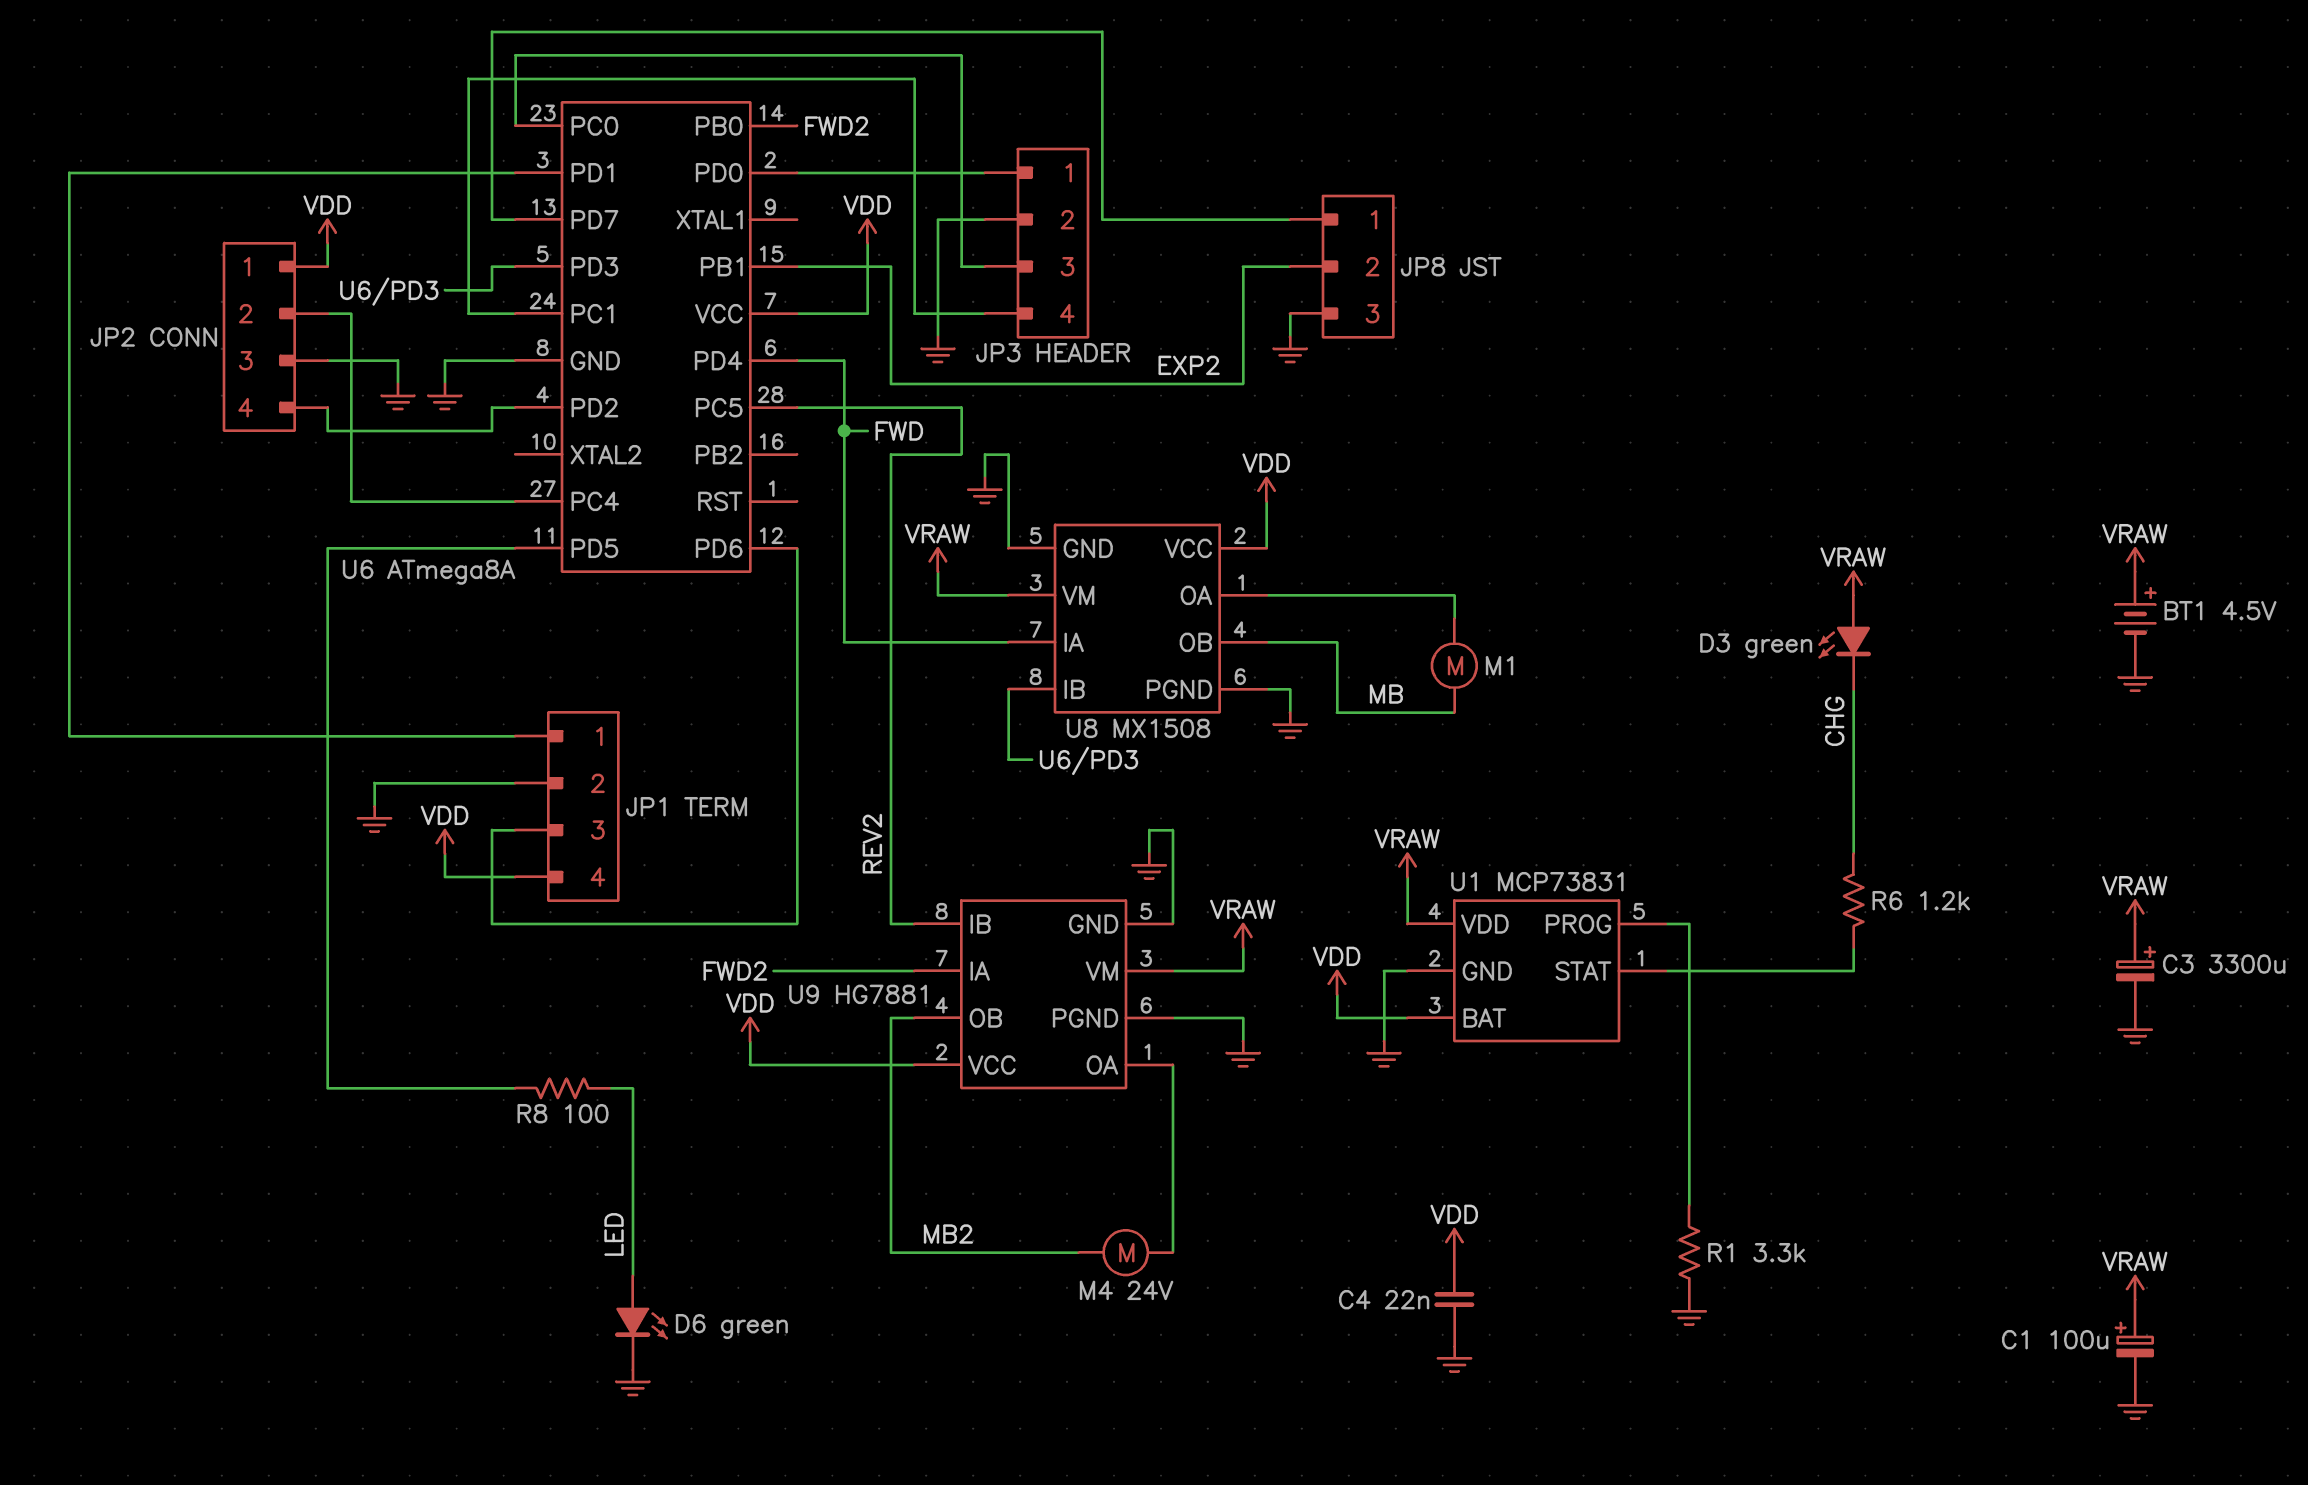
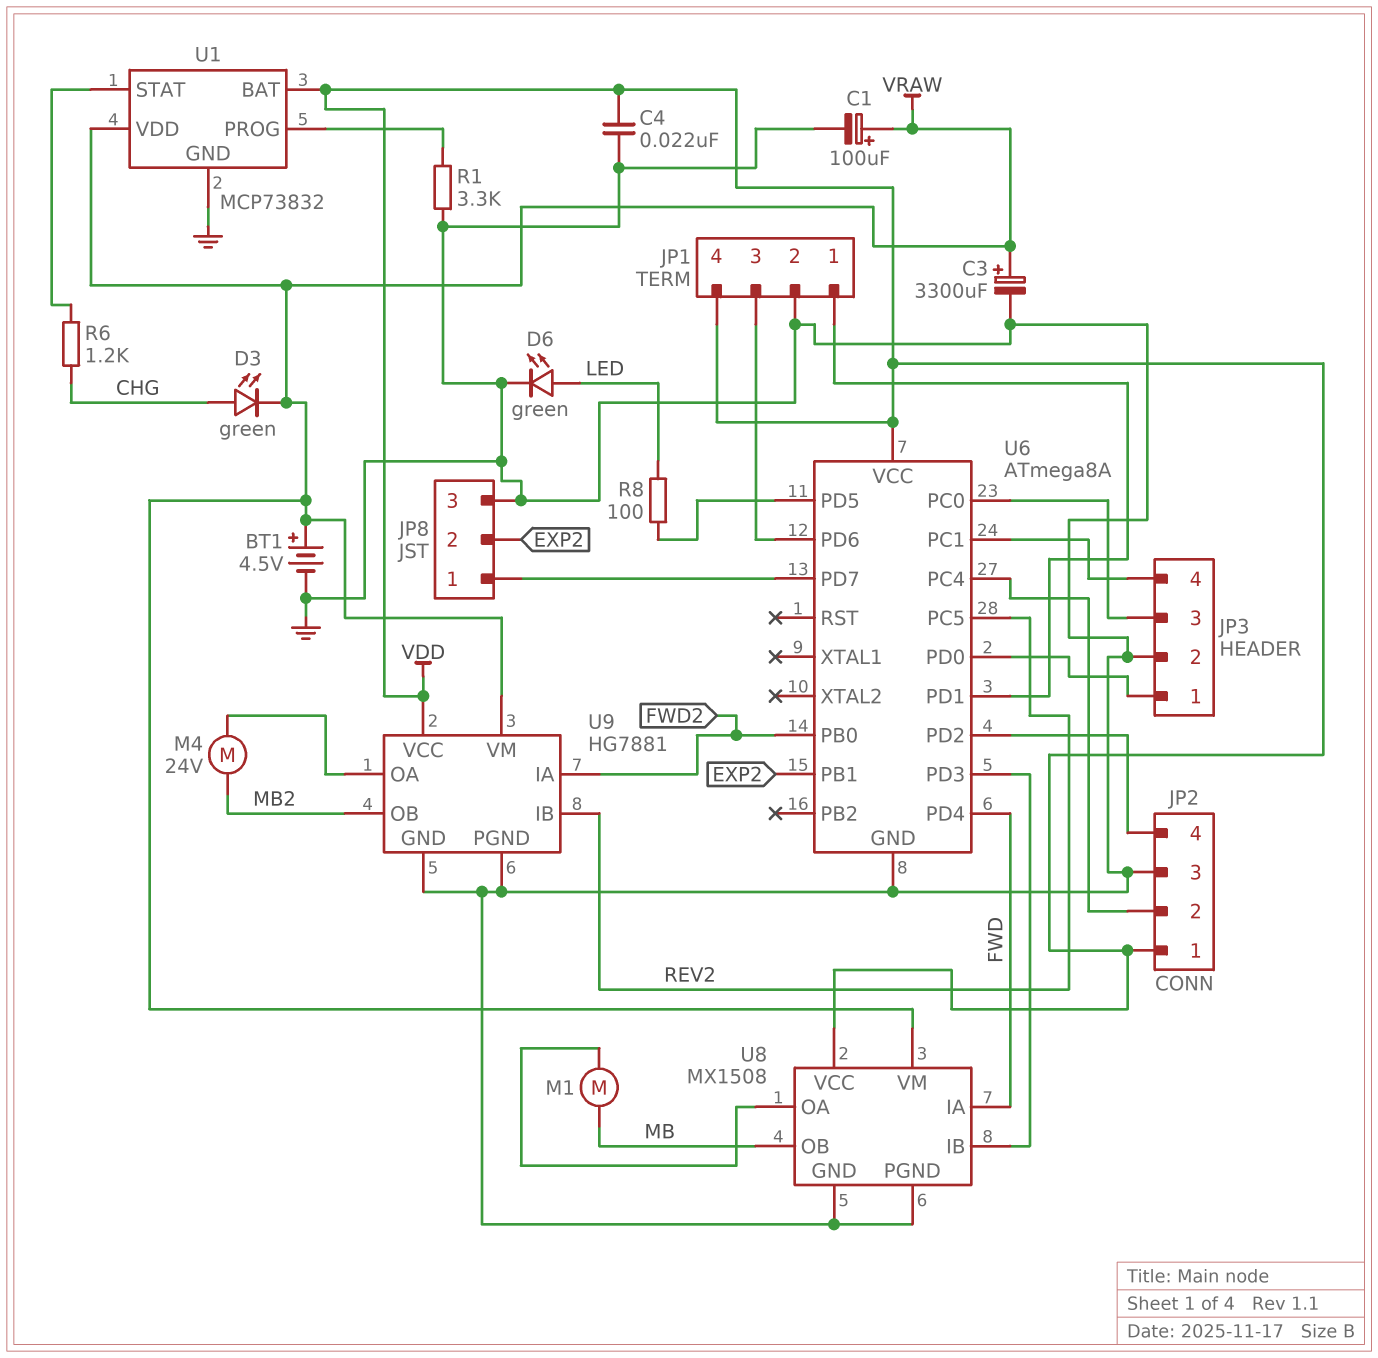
D3: LED green (A VRAW, K CHG) -> LED green (A CHG, K VRAW)
U1: MCP73831 -> MCP73832

